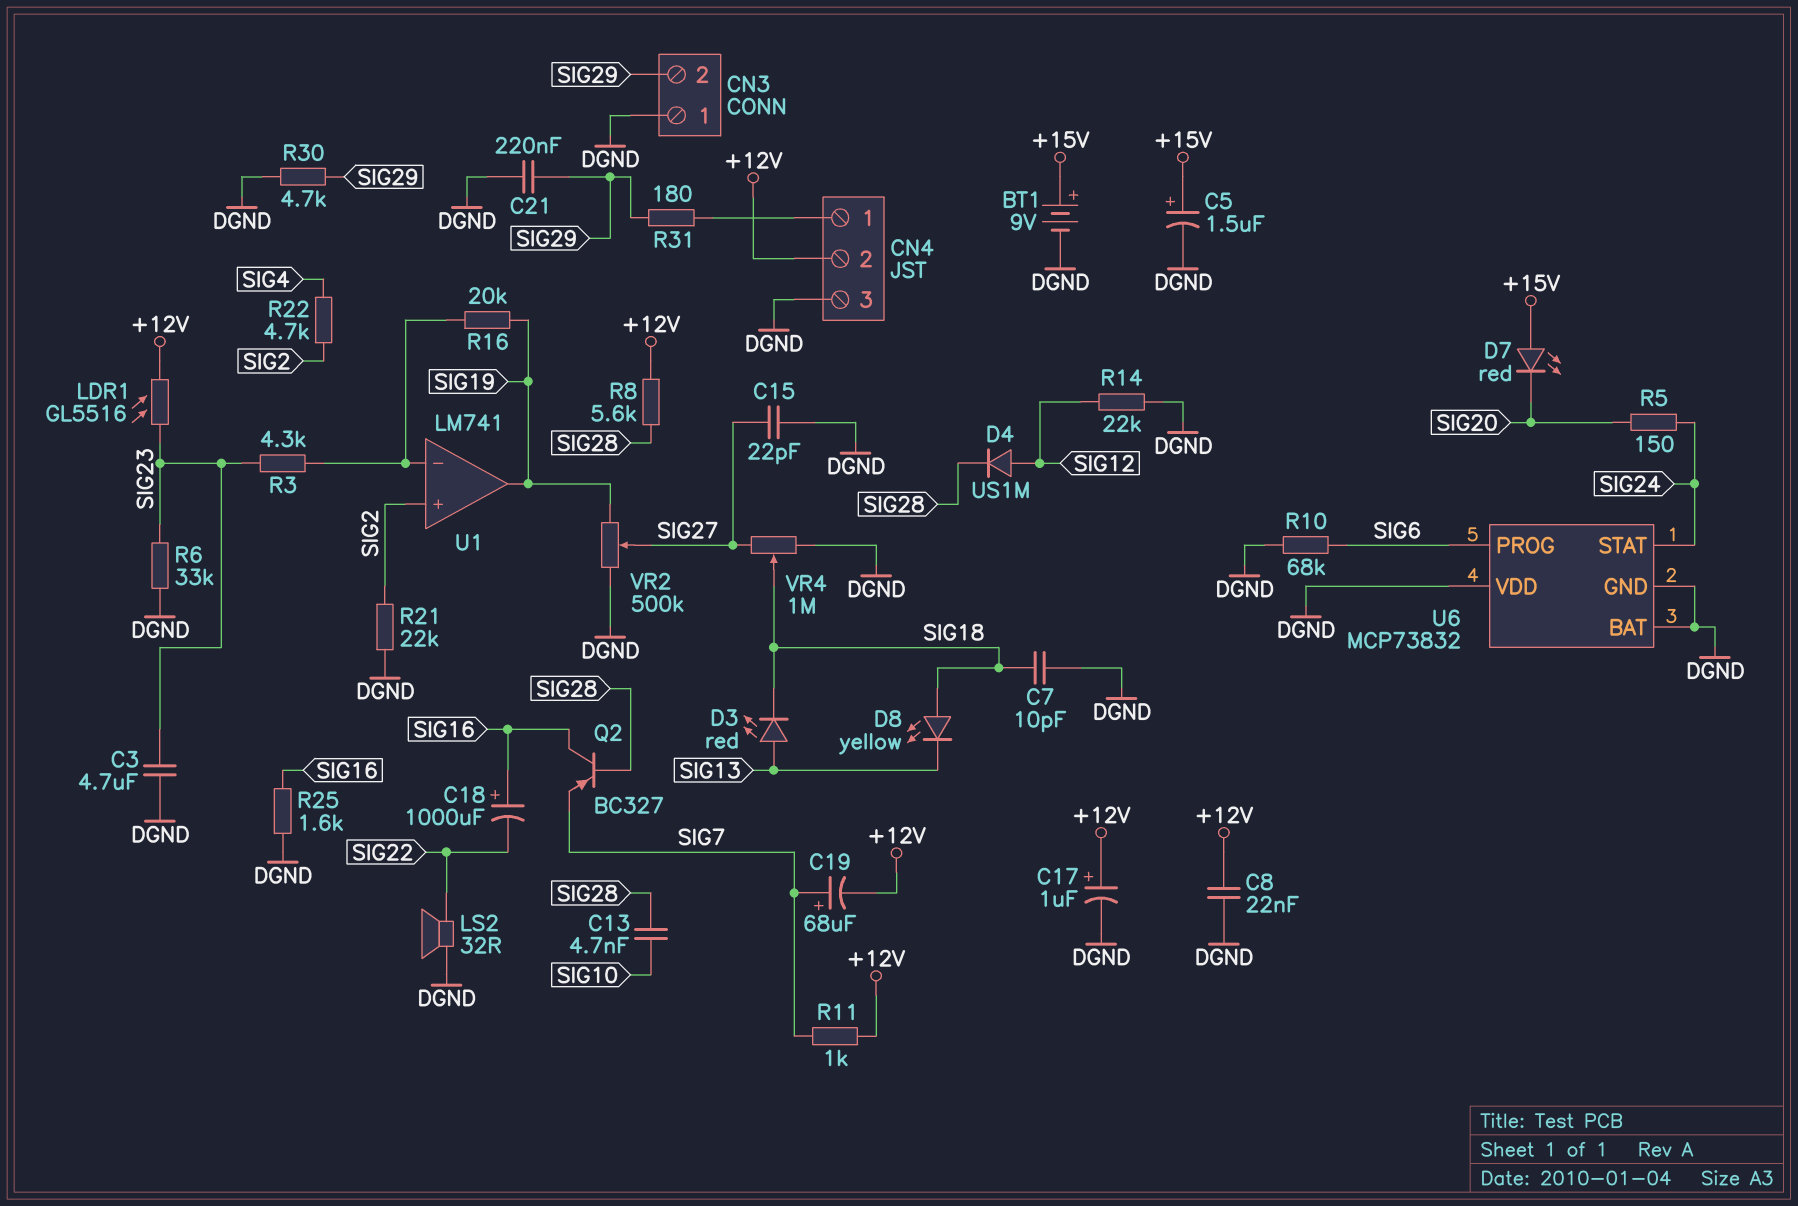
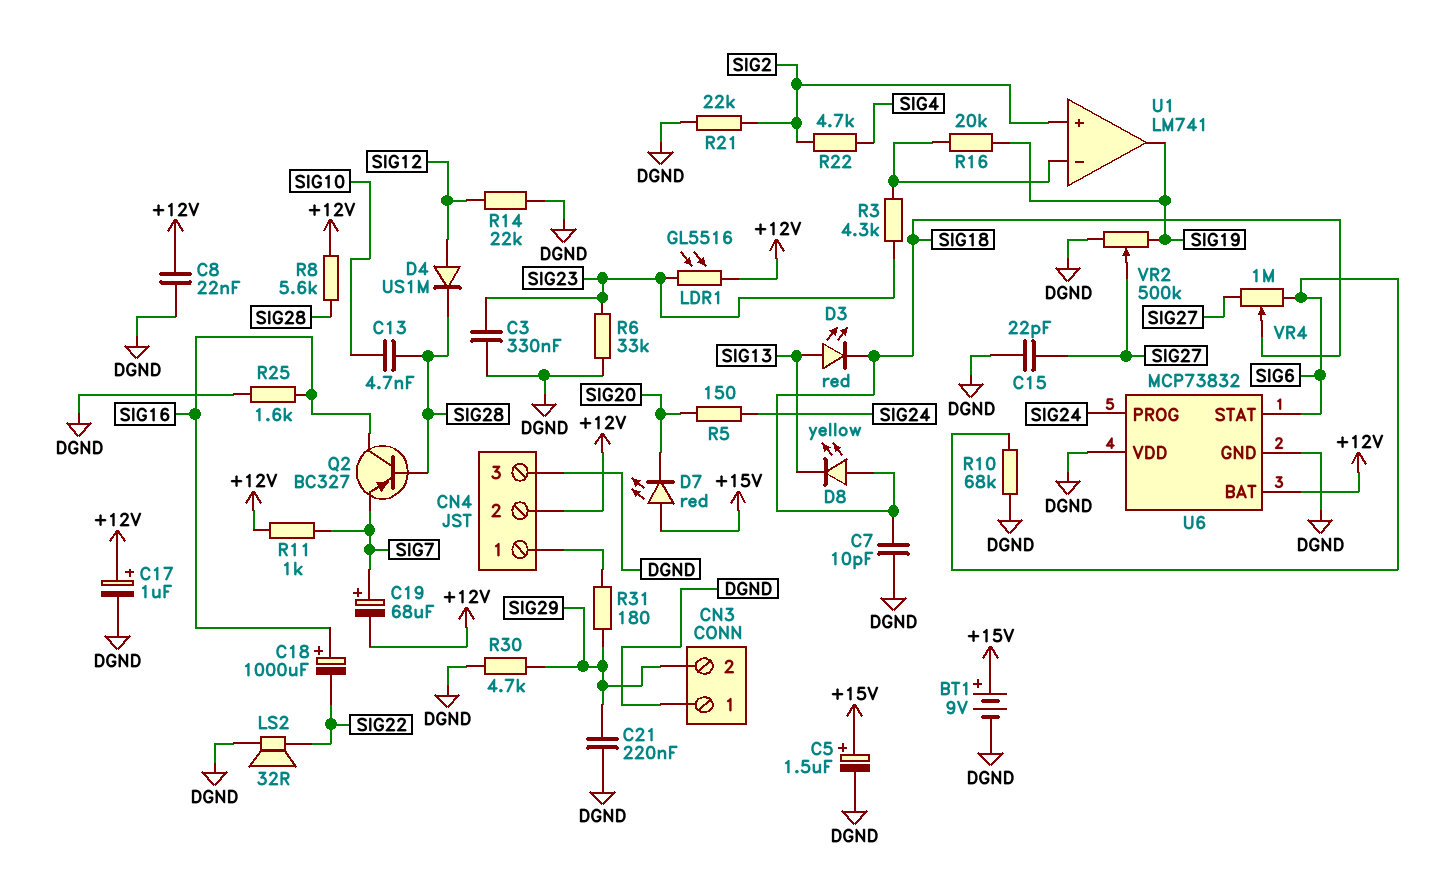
C3: 4.7uF (DGND, SIG23) -> 330nF (DGND, SIG23)
U6 pin BAT: DGND -> +12V
U6 pin PROG: SIG6 -> SIG24
U6 pin STAT: SIG24 -> SIG6
VR4: 1M (DGND, SIG27, wiper SIG18) -> 1M (SIG6, SIG27, wiper SIG18)

